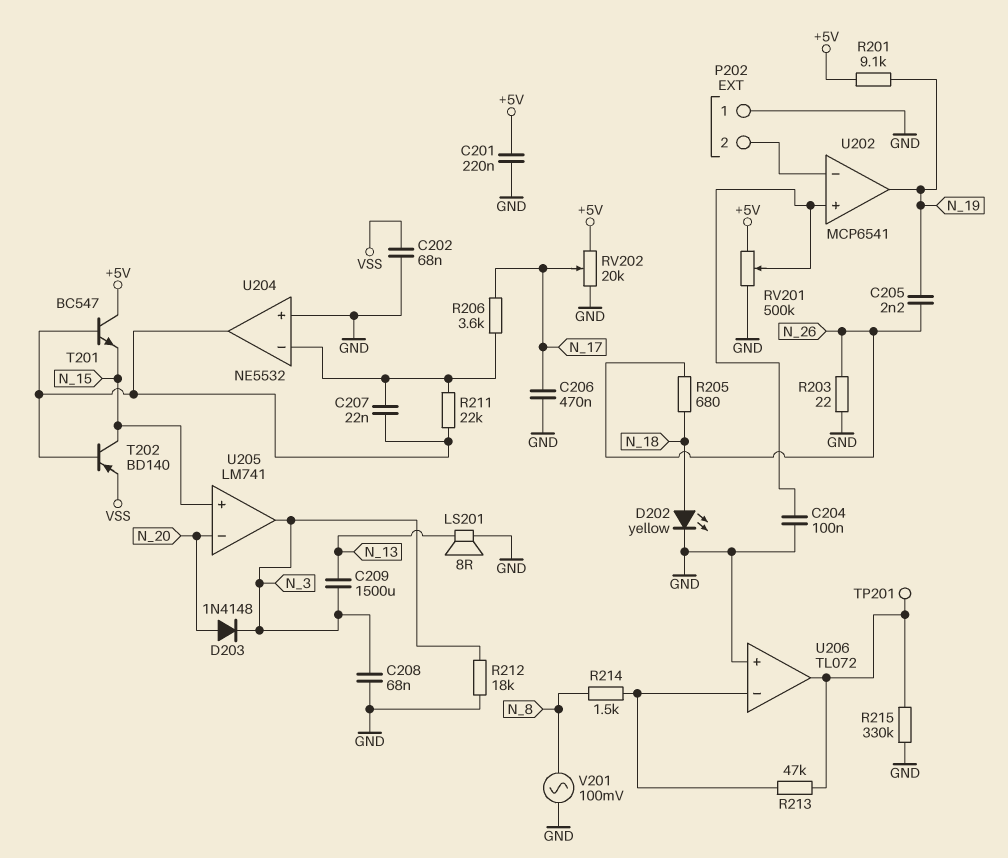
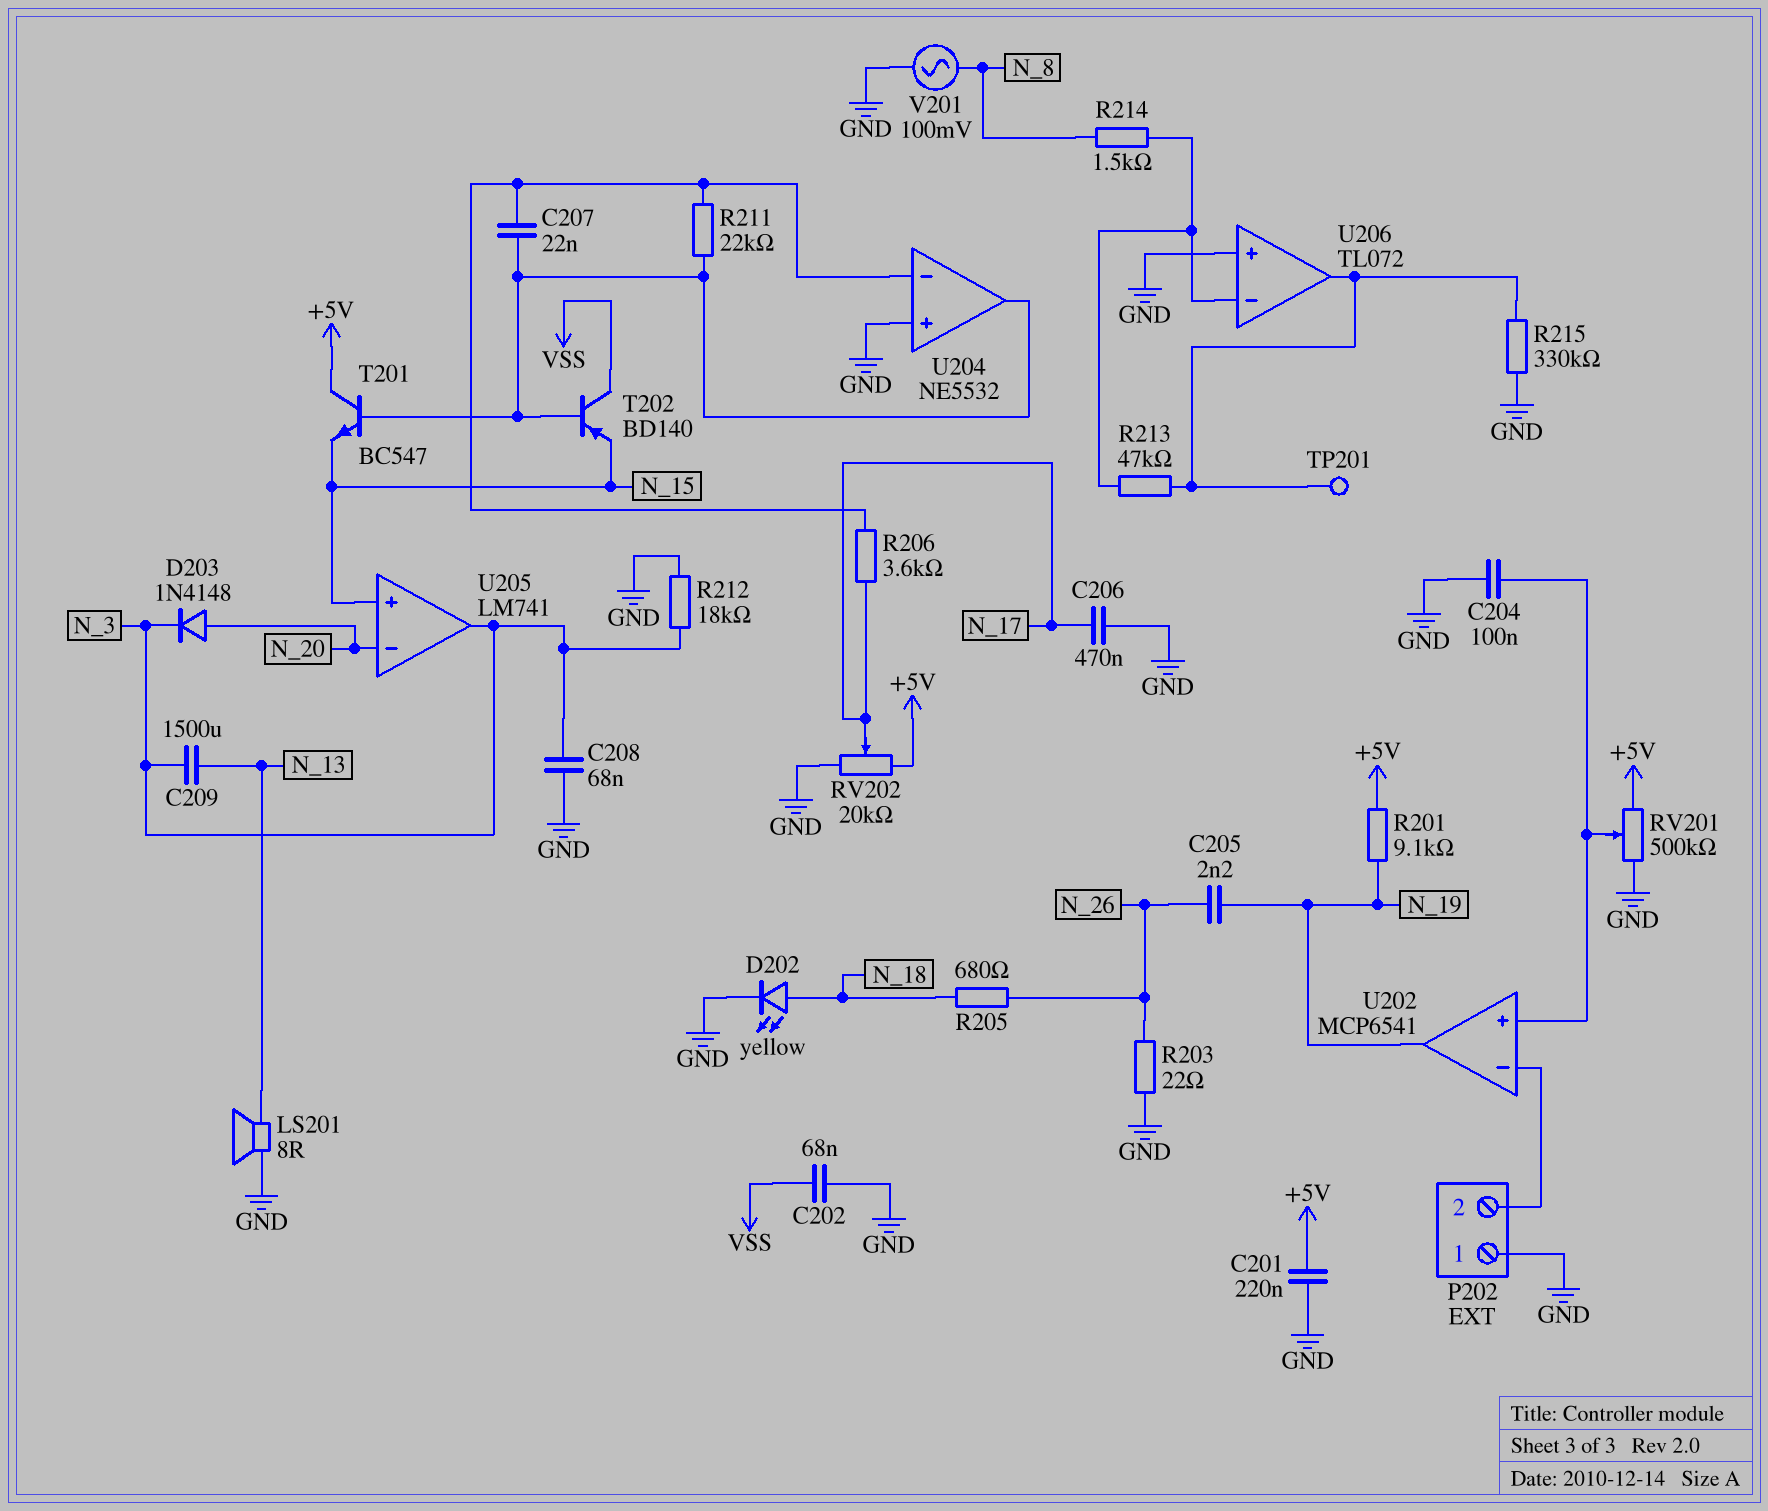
T202: PNP BD140 (B U204/out, C N_15, E VSS) -> PNP BD140 (B U204/out, C VSS, E N_15)

